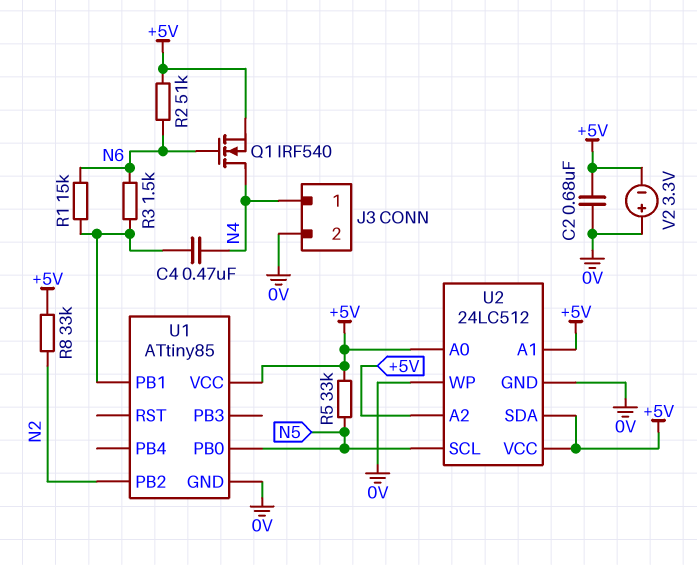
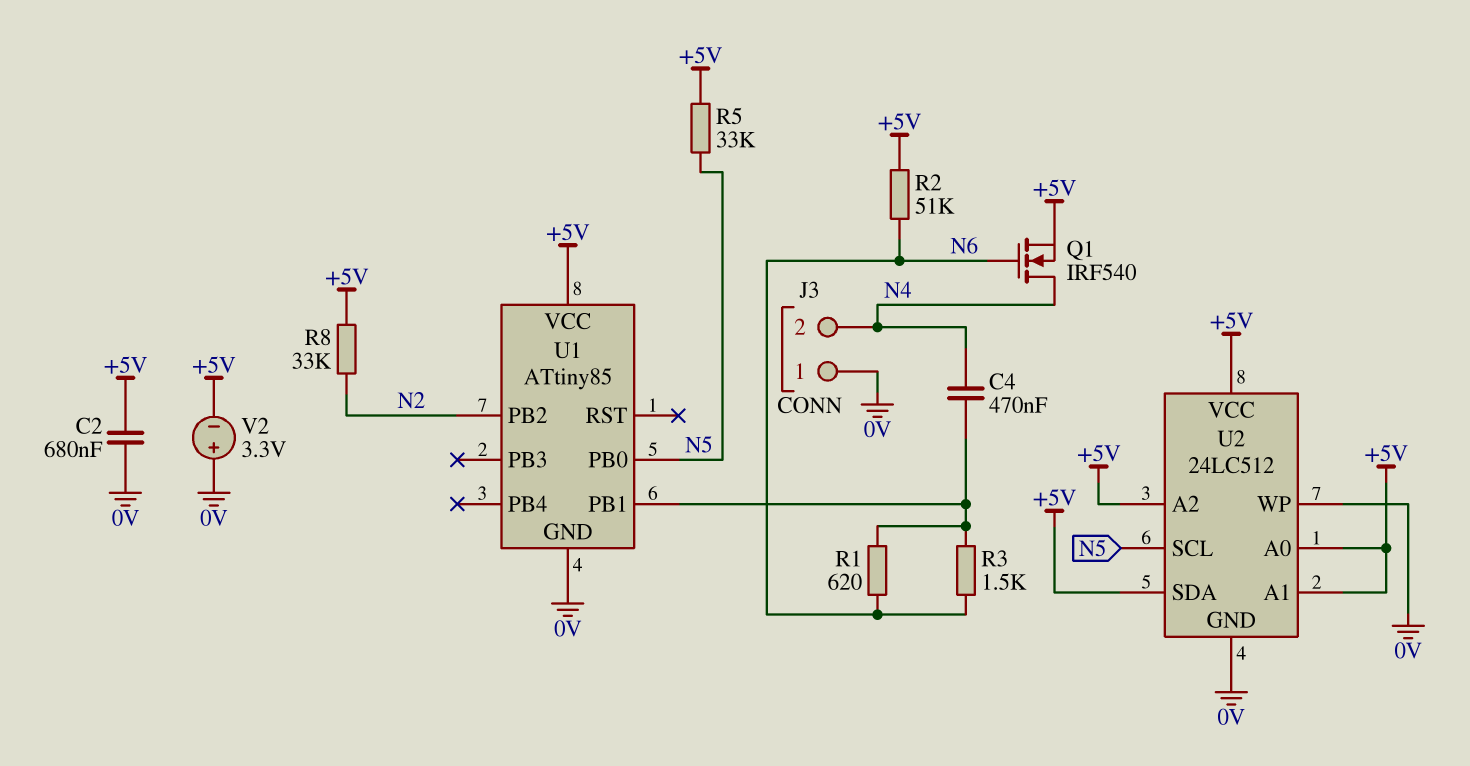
J3 pin 1: N4 -> 0V
J3 pin 2: 0V -> N4
R1: 15k (N6, U1/PB1) -> 620 (N6, U1/PB1)

